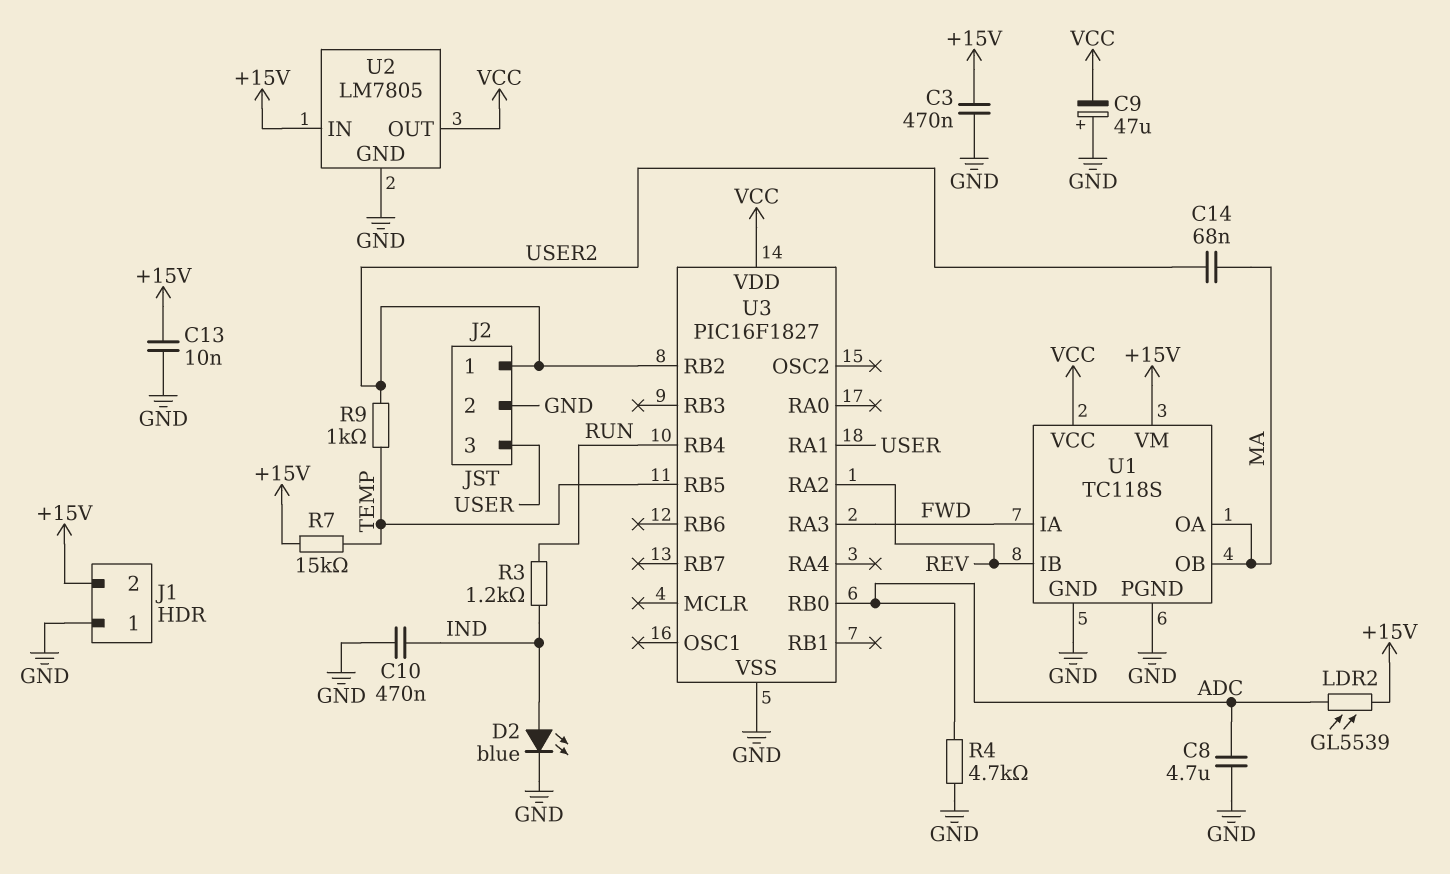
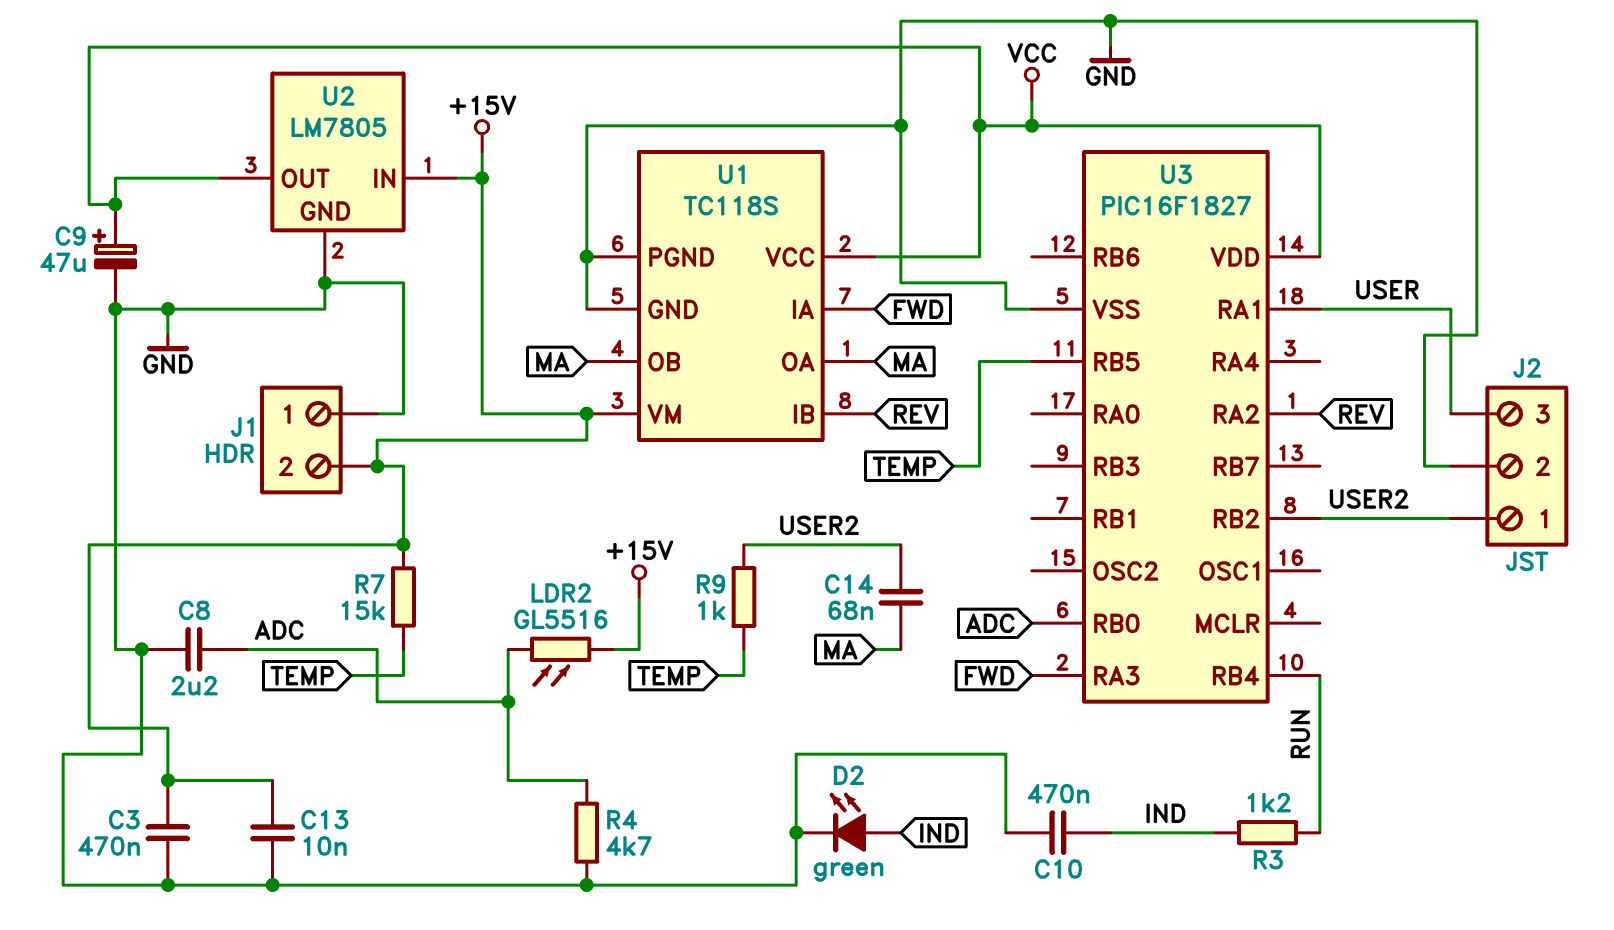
C8: 4.7uF (ADC, GND) -> 2.2uF (ADC, GND)
C9: 47uF (plus GND, minus VCC) -> 47uF (plus VCC, minus GND)
D2: LED blue (A IND, K GND) -> LED green (A IND, K GND)
LDR2: GL5539 (+15V, ADC) -> GL5516 (+15V, ADC)

